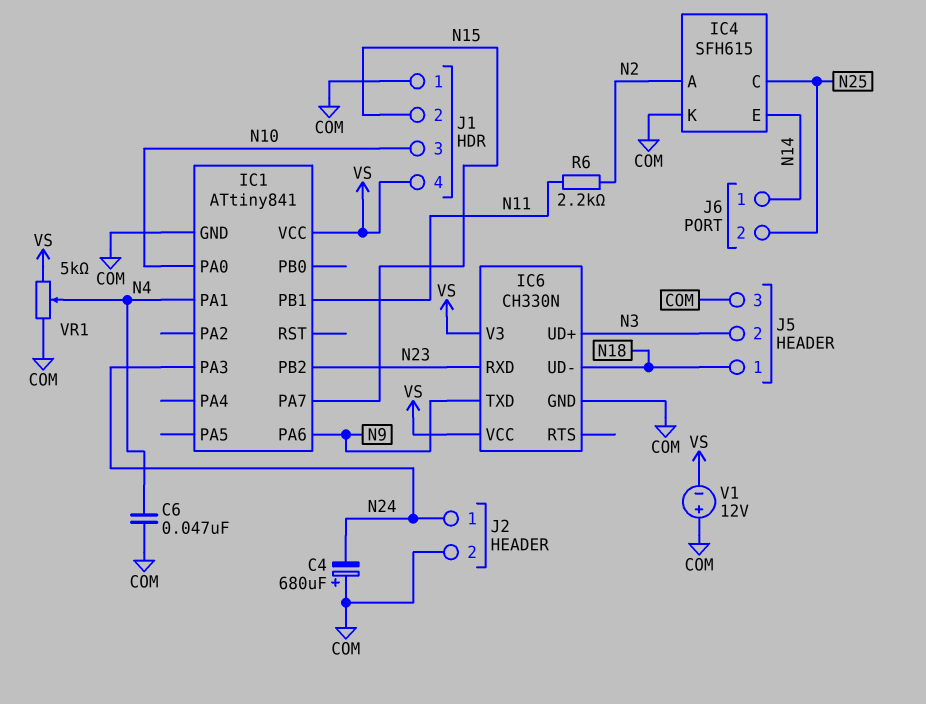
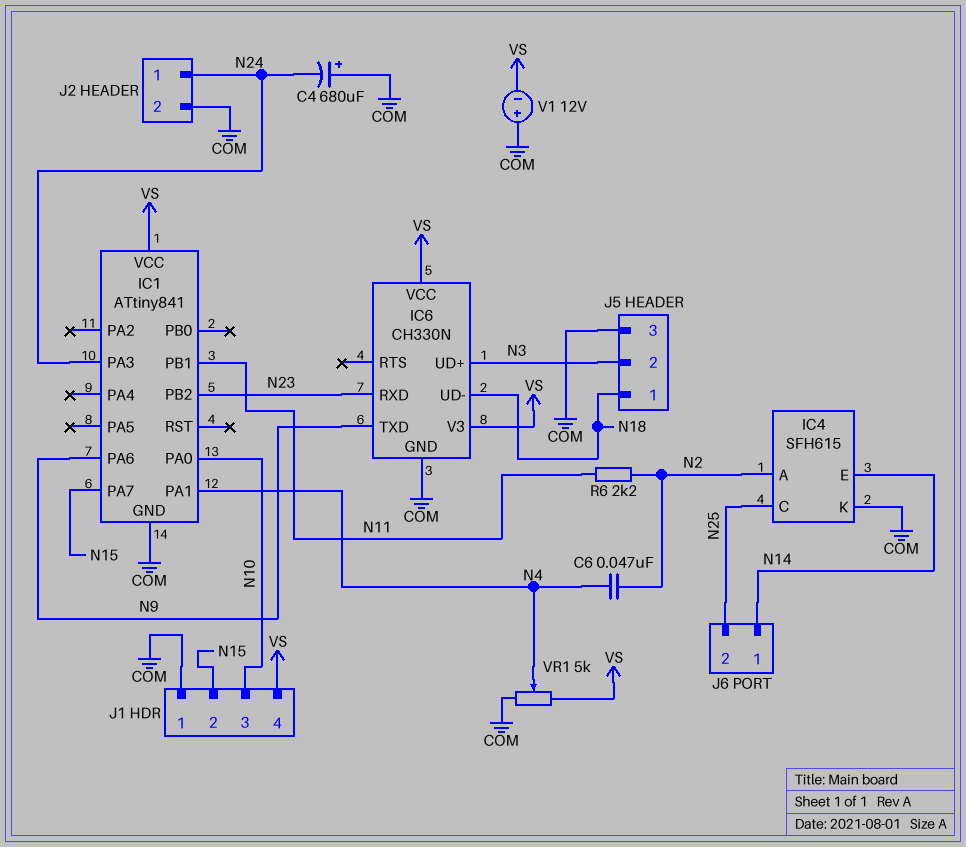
C6: 47nF (COM, N4) -> 47nF (N2, N4)

